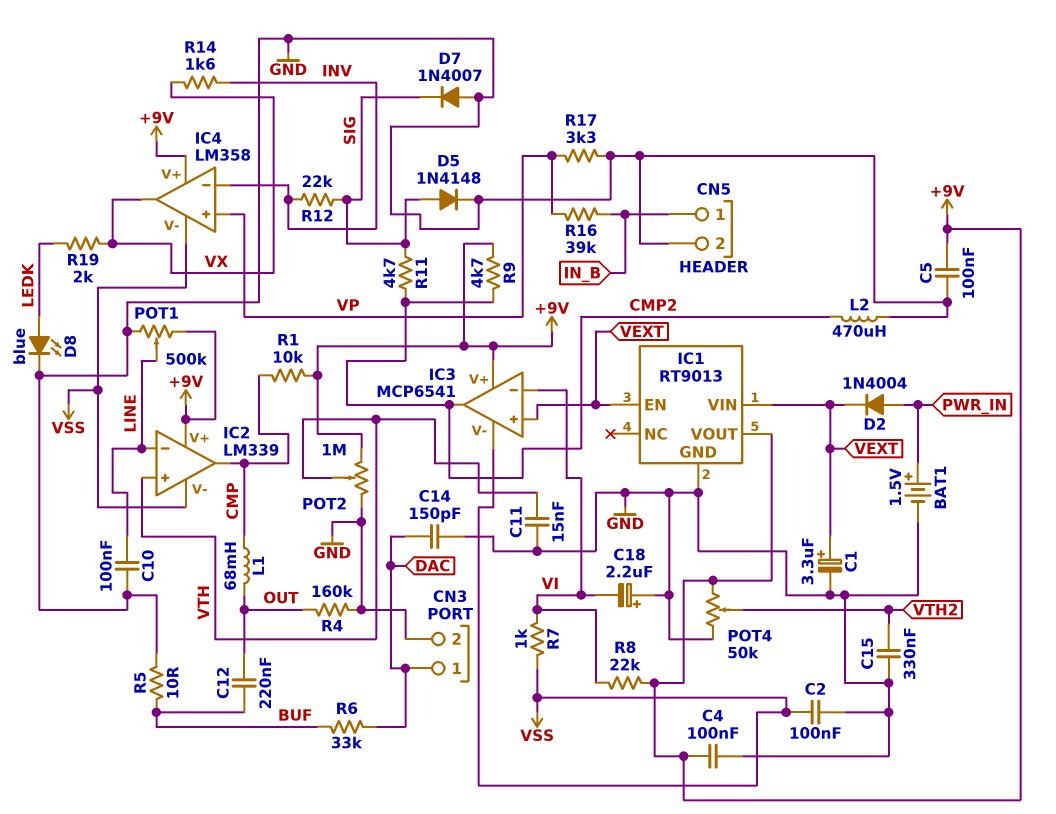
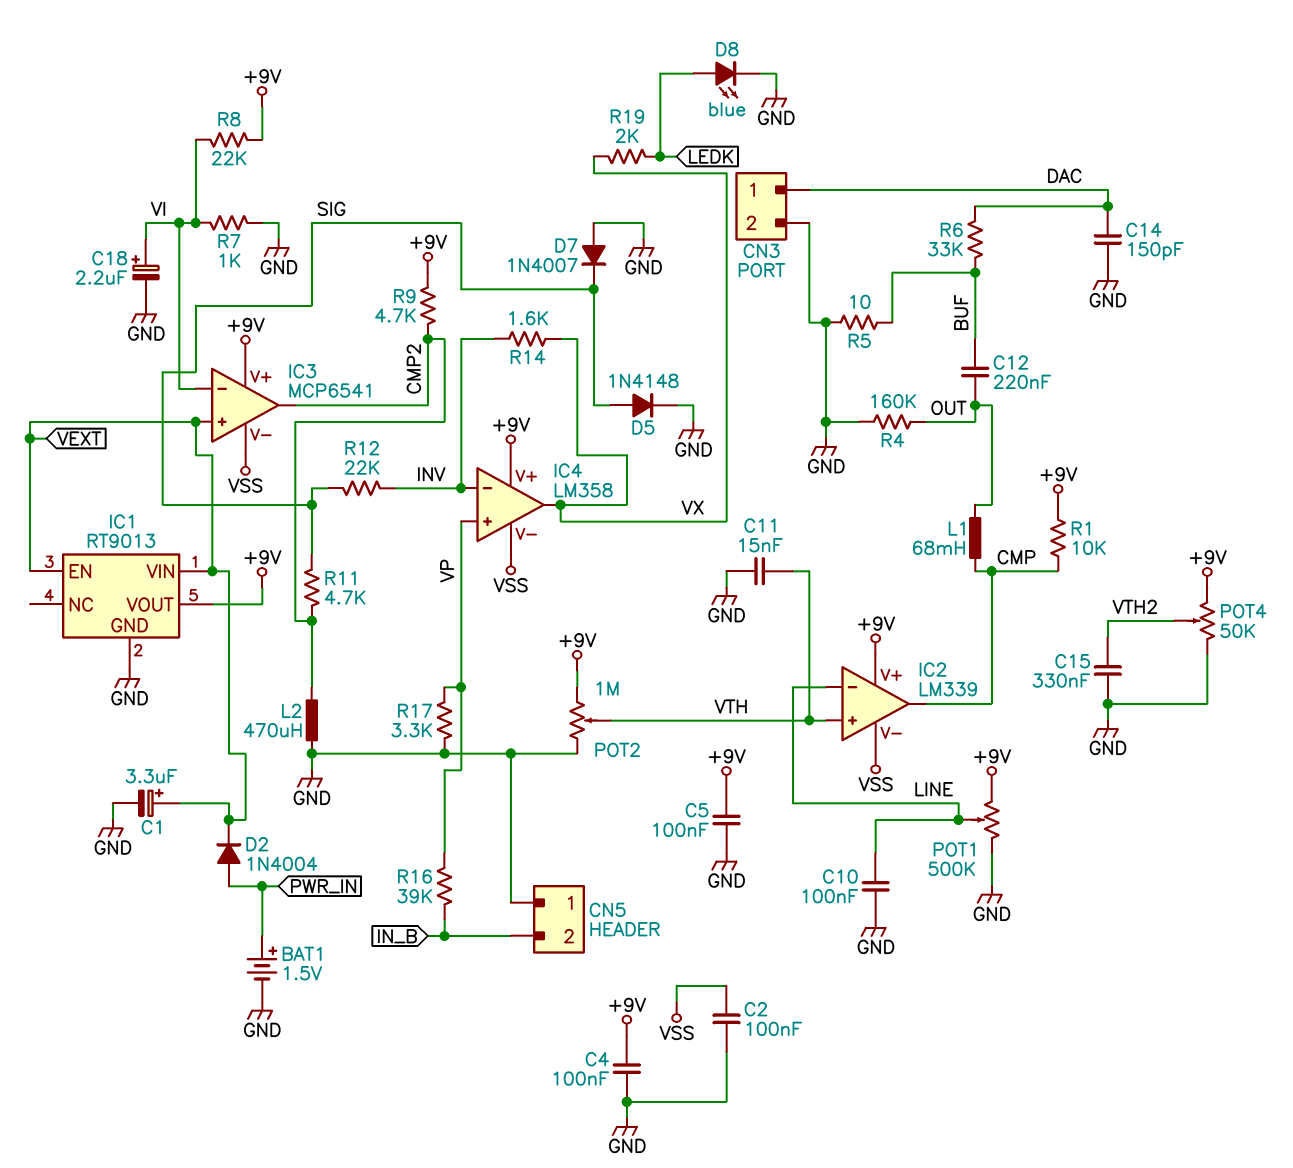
C18: 2.2uF (plus GND, minus VI) -> 2.2uF (plus VI, minus GND)
CN5 pin 1: IN_B -> GND
CN5 pin 2: GND -> IN_B
R7: 1k (VI, VSS) -> 1k (GND, VI)

